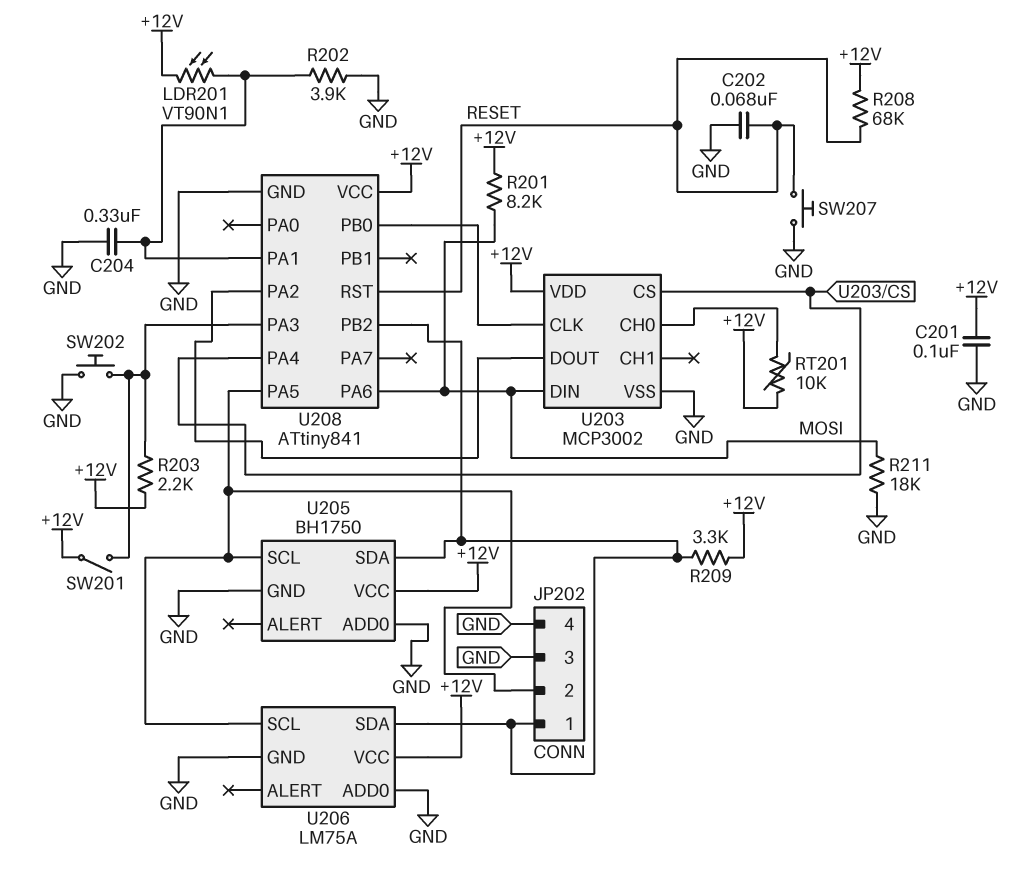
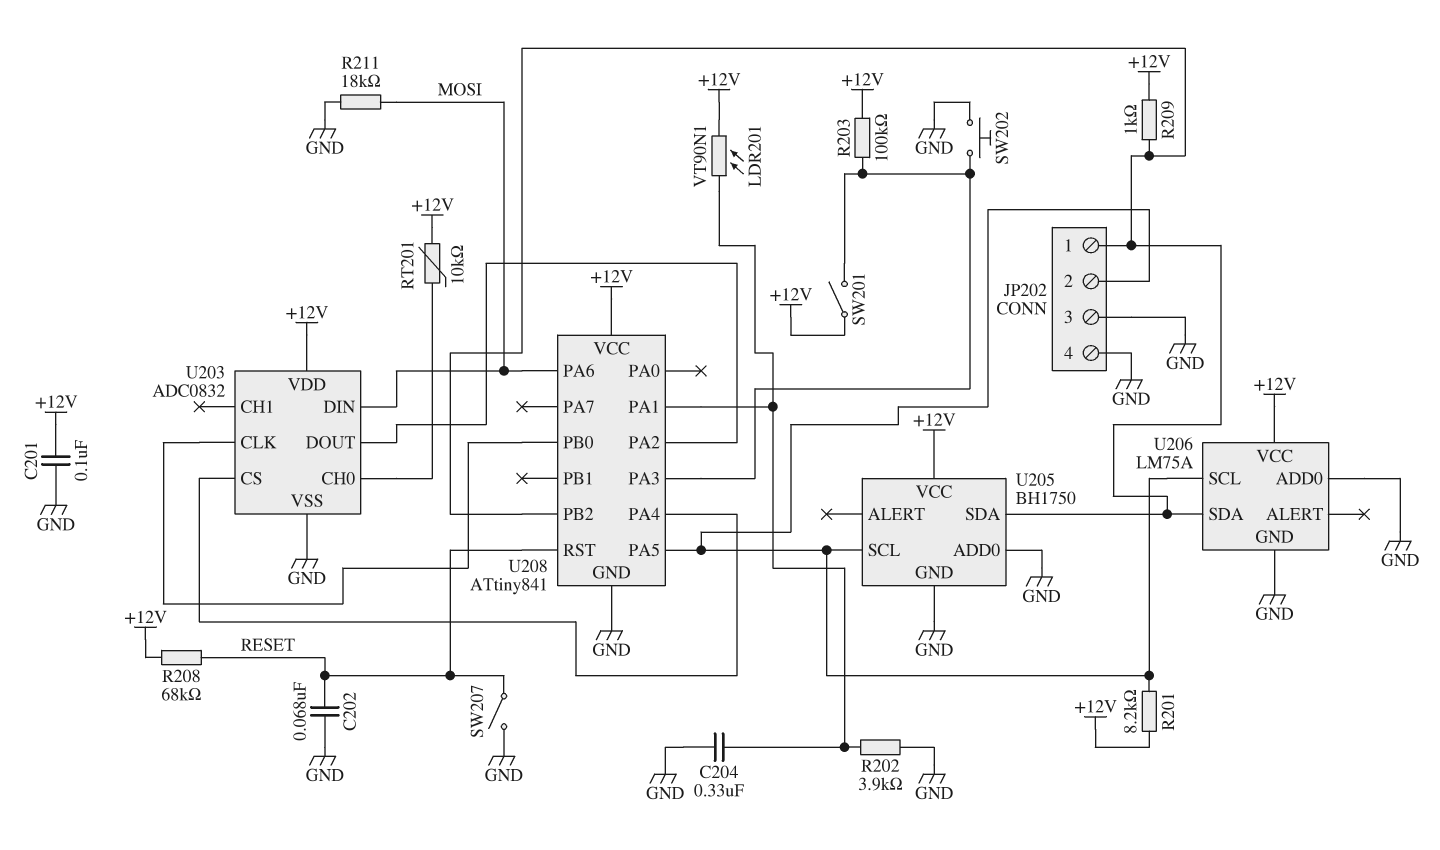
R201: 8.2k (+12V, MOSI) -> 8.2k (+12V, JP202/2)
R203: 2.2k (+12V, U208/PA3) -> 100k (+12V, U208/PA3)
R209: 3.3k (+12V, JP202/1) -> 1k (+12V, JP202/1)
SW207: button (GND, RESET) -> switch (GND, RESET)
U203: MCP3002 -> ADC0832

